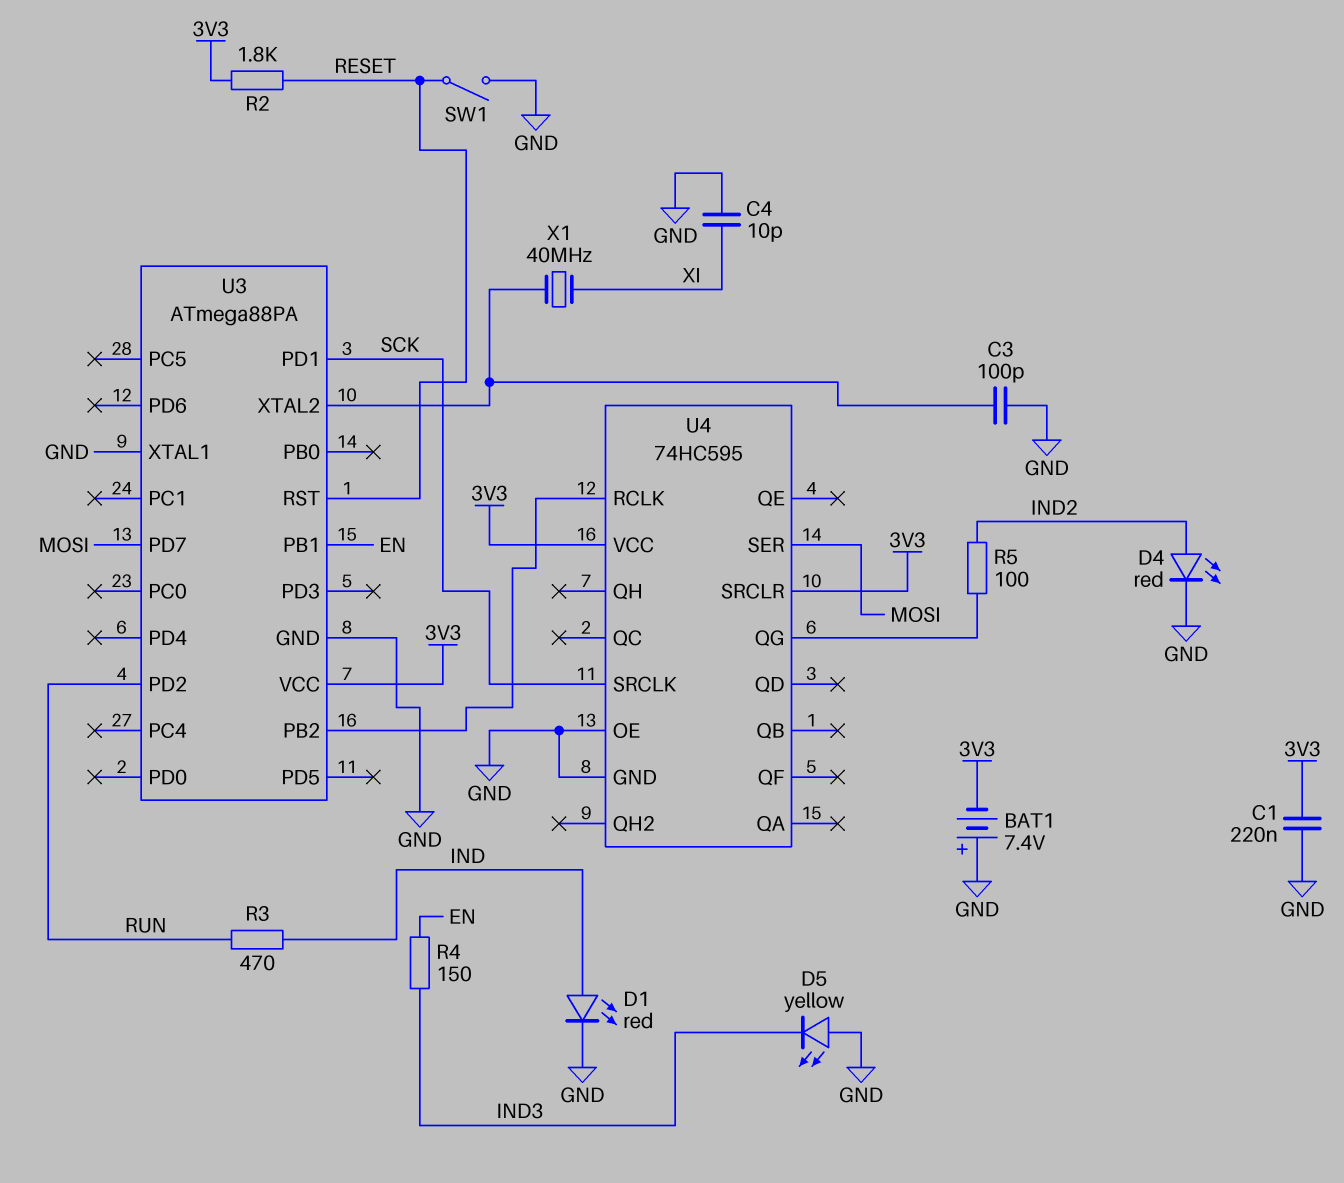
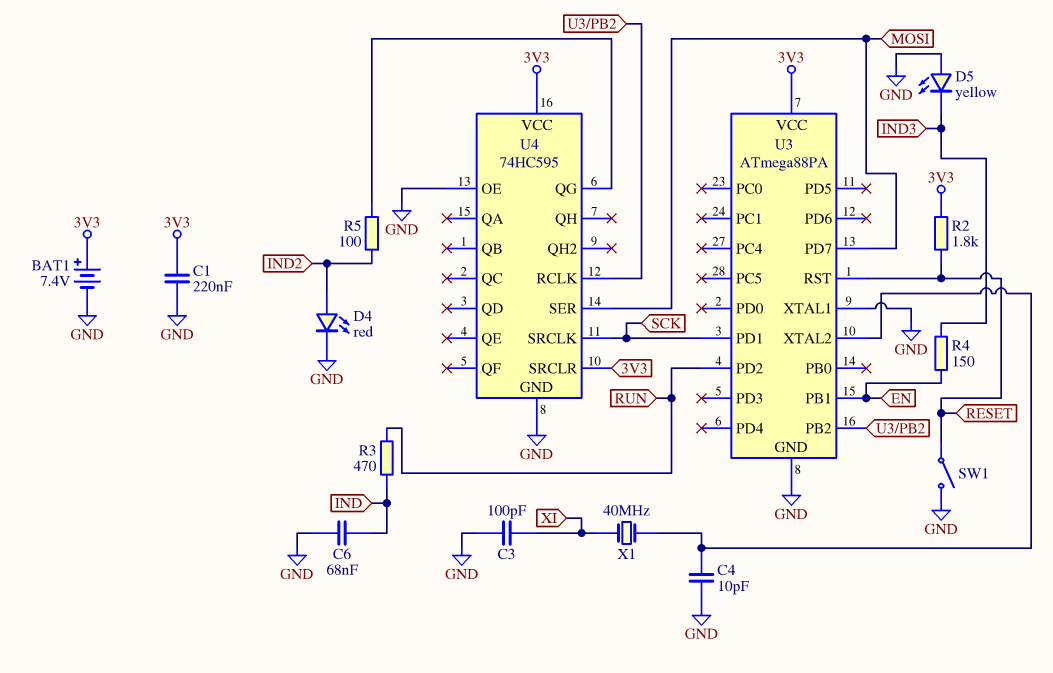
BAT1: 7.4V (plus GND, minus 3V3) -> 7.4V (plus 3V3, minus GND)
C3: 100pF (GND, U3/XTAL2) -> 100pF (GND, XI)
C4: 10pF (GND, XI) -> 10pF (GND, U3/XTAL2)
C6: none -> 68nF (GND, IND)
D1: LED red (A IND, K GND) -> none

